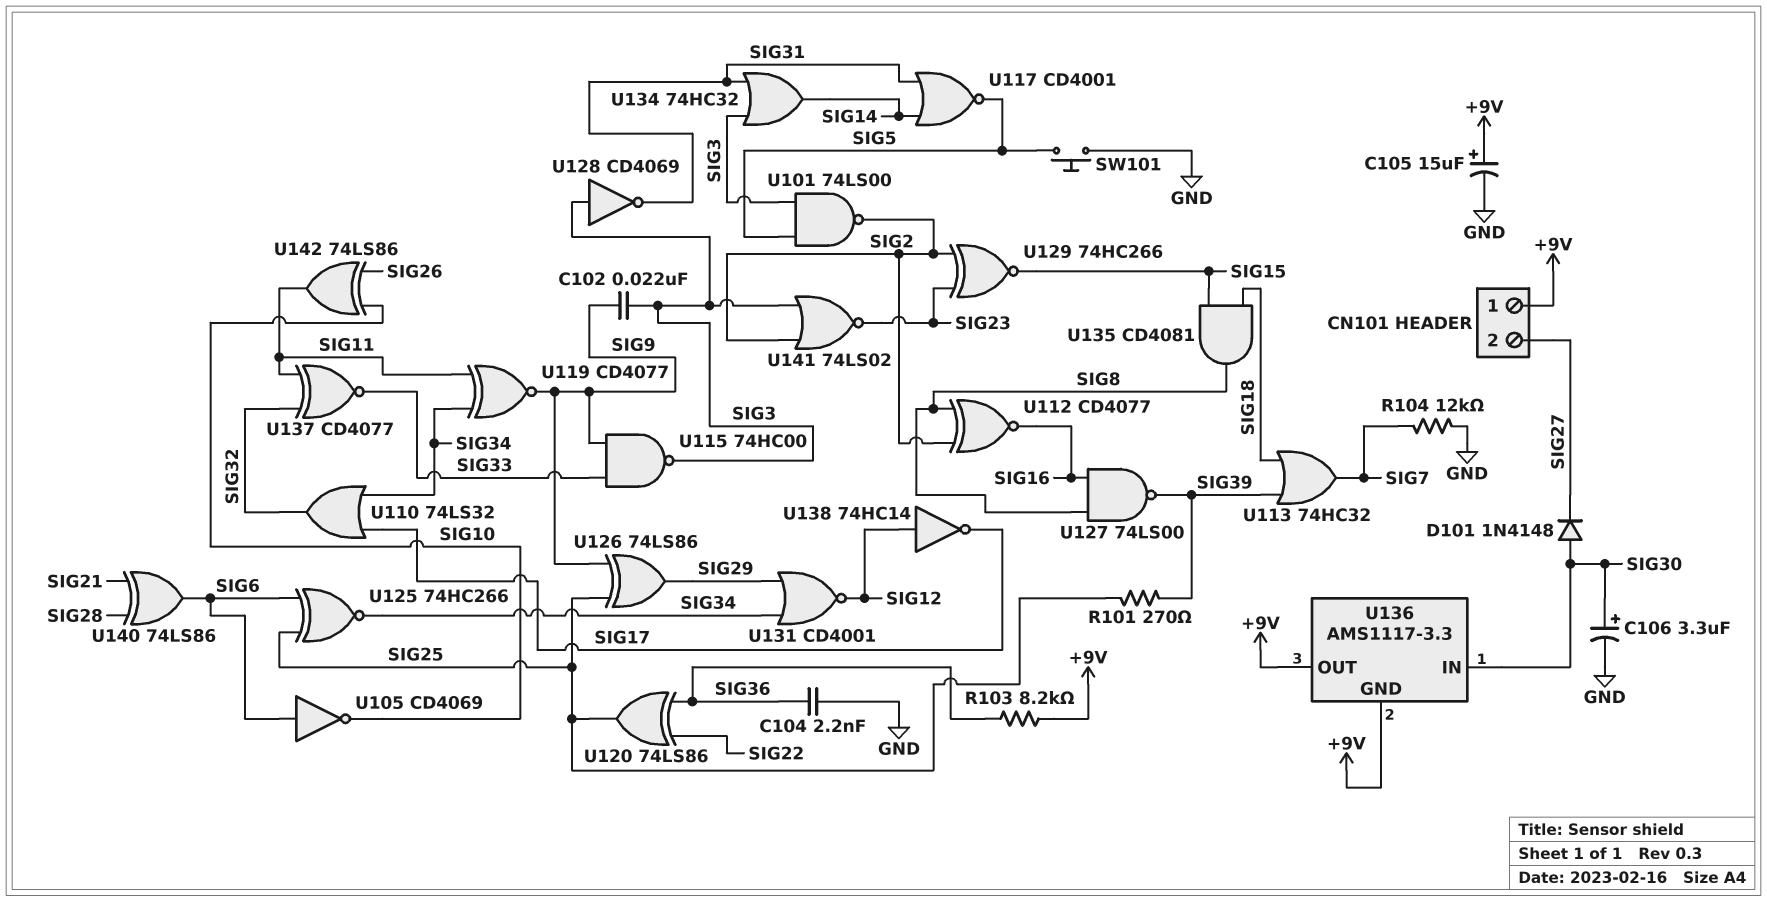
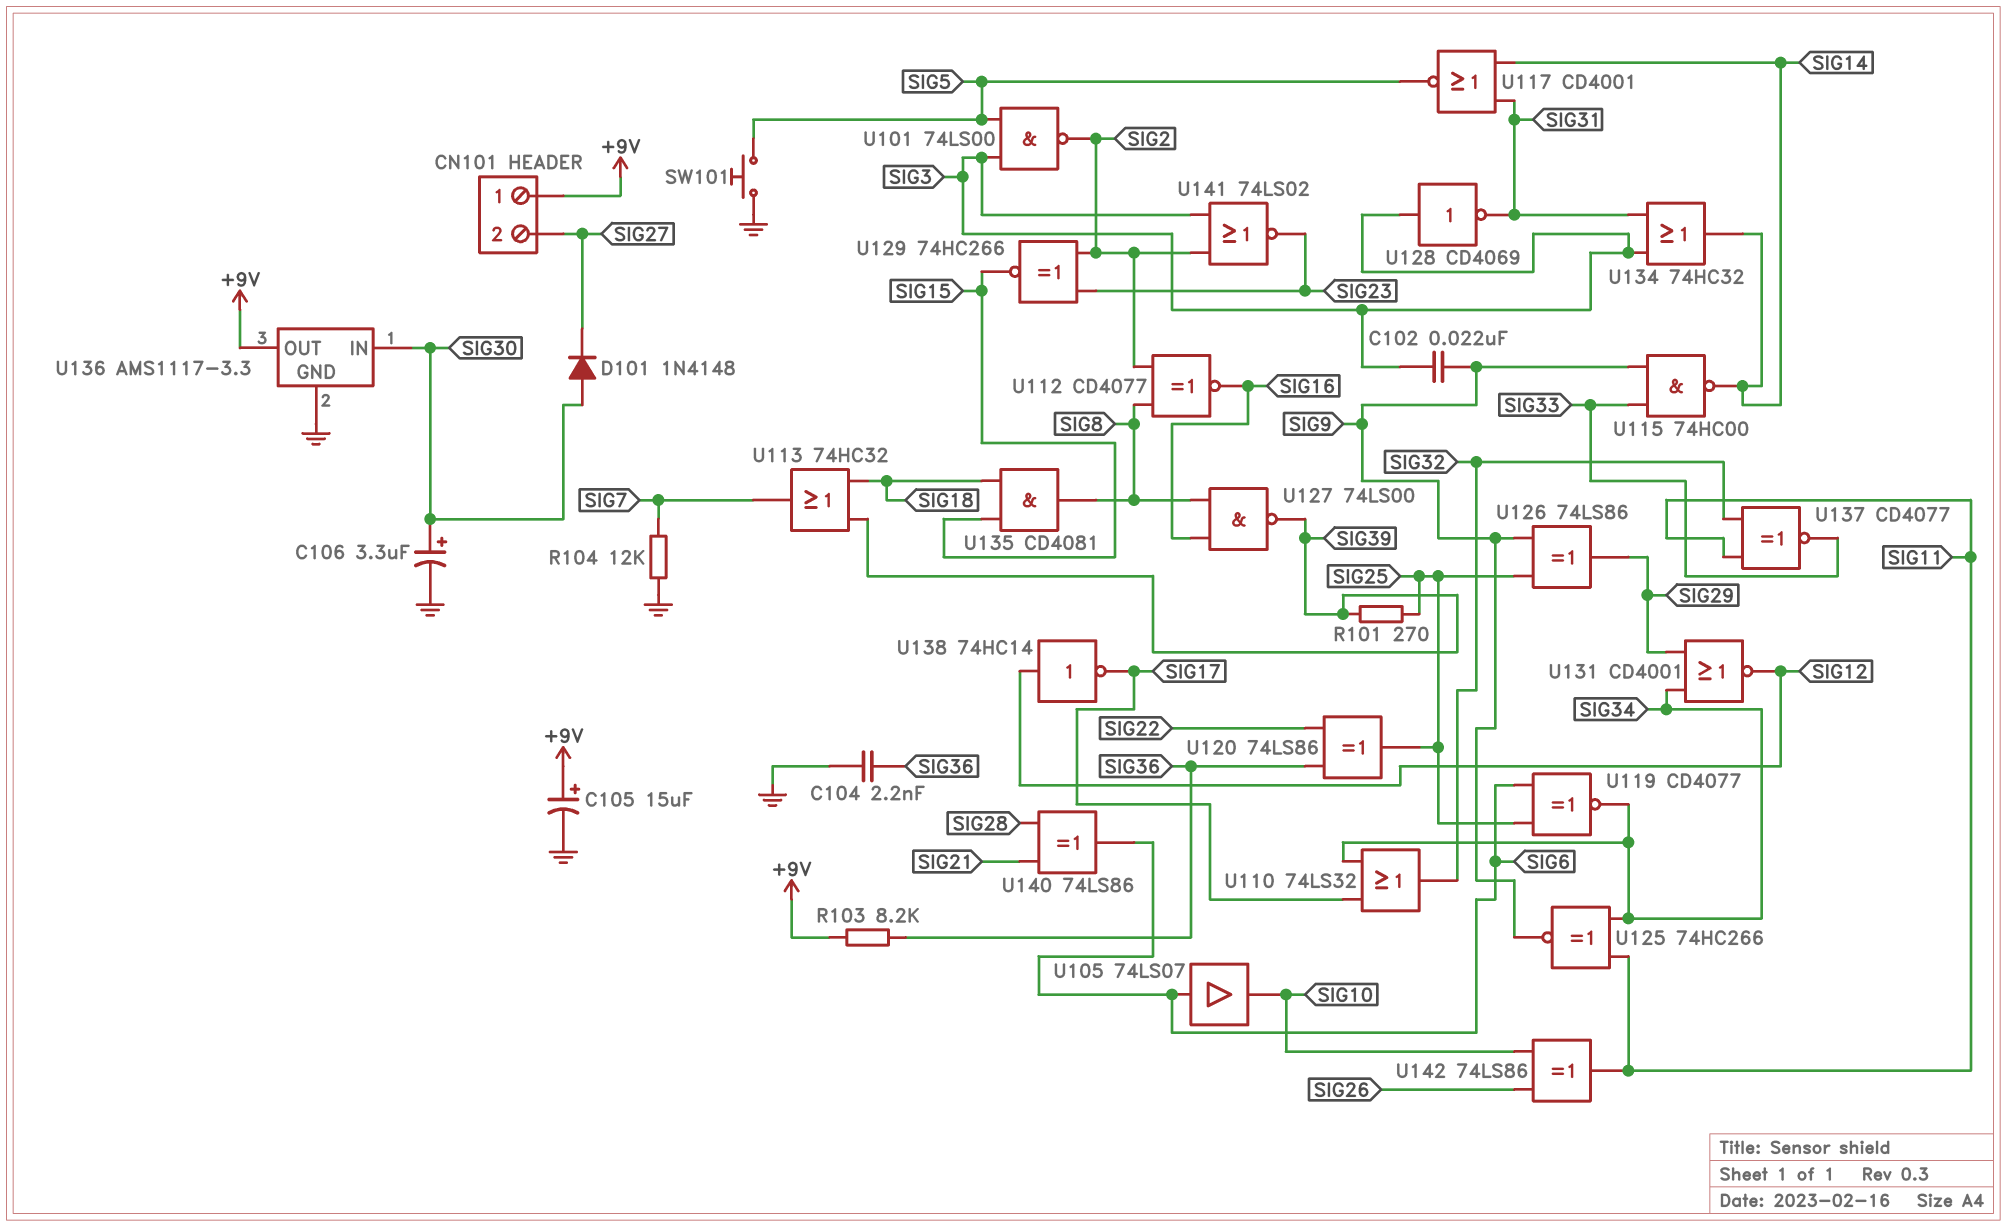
U105: NOT CD4069 (in SIG6, out SIG10) -> buffer 74LS07 (in SIG6, out SIG10)
U115: NAND 74HC00 (in SIG9, in SIG33, out SIG3) -> NAND 74HC00 (in SIG9, in SIG33, out SIG14)
U119: XNOR CD4077 (in SIG11, in SIG34, out SIG9) -> XNOR CD4077 (in SIG6, in SIG25, out SIG34)
U125: XNOR 74HC266 (in SIG6, in SIG25, out SIG34) -> XNOR 74HC266 (in SIG11, in SIG34, out SIG9)
U136 pin GND: +9V -> GND

